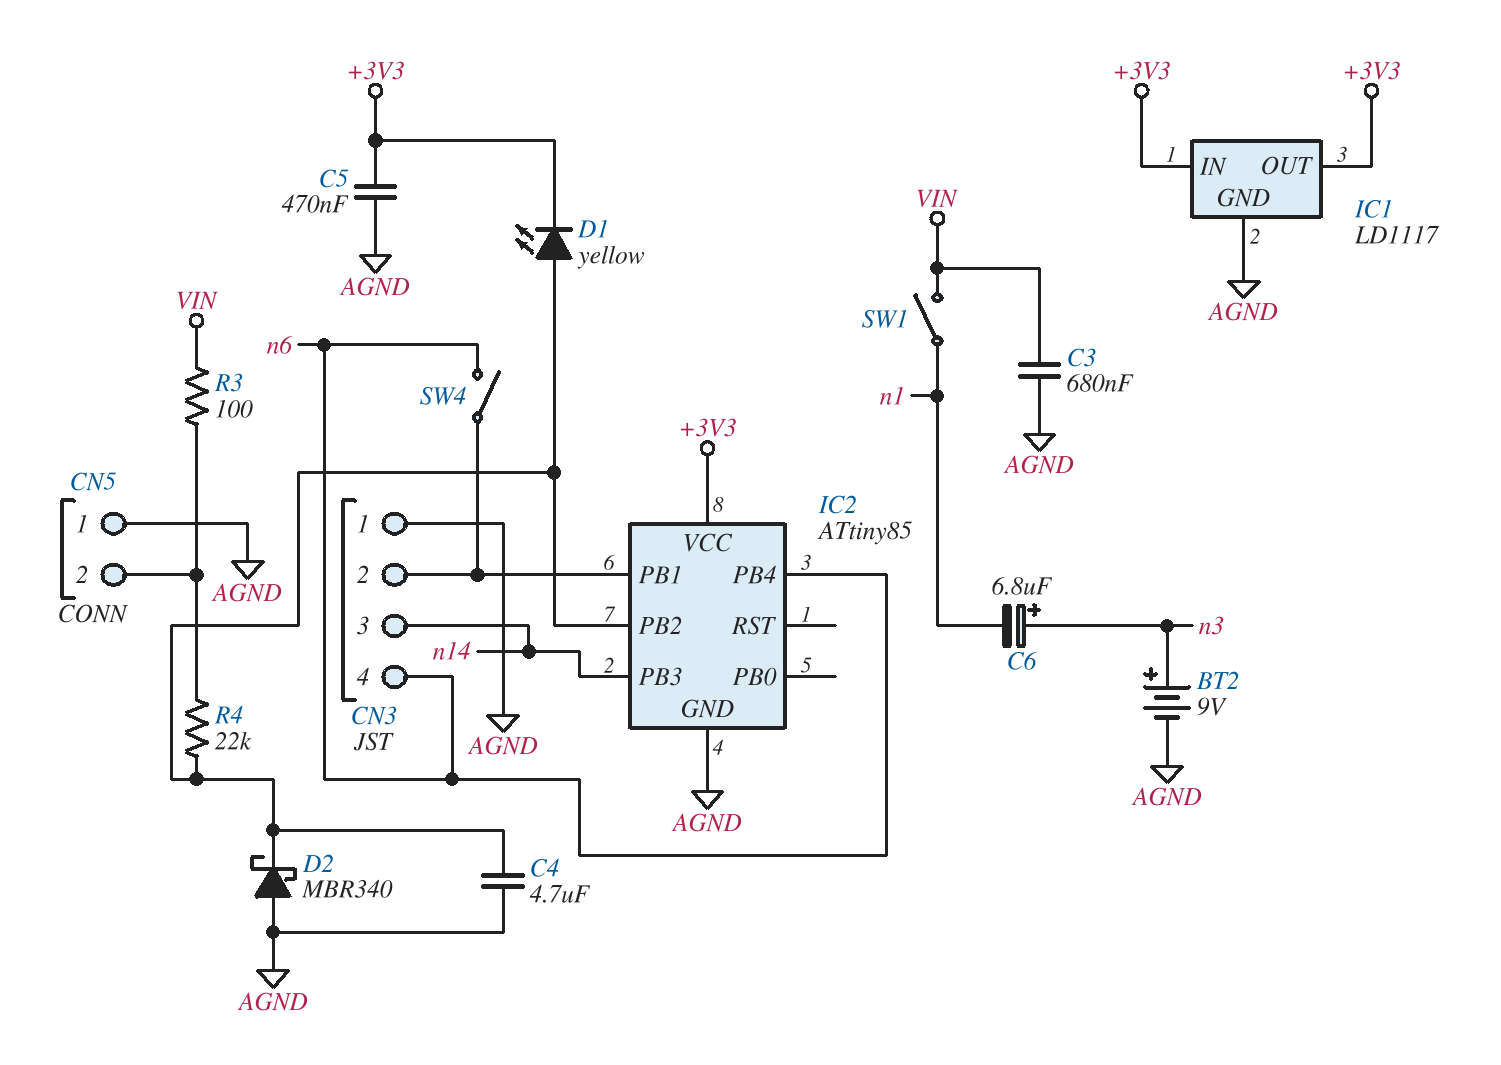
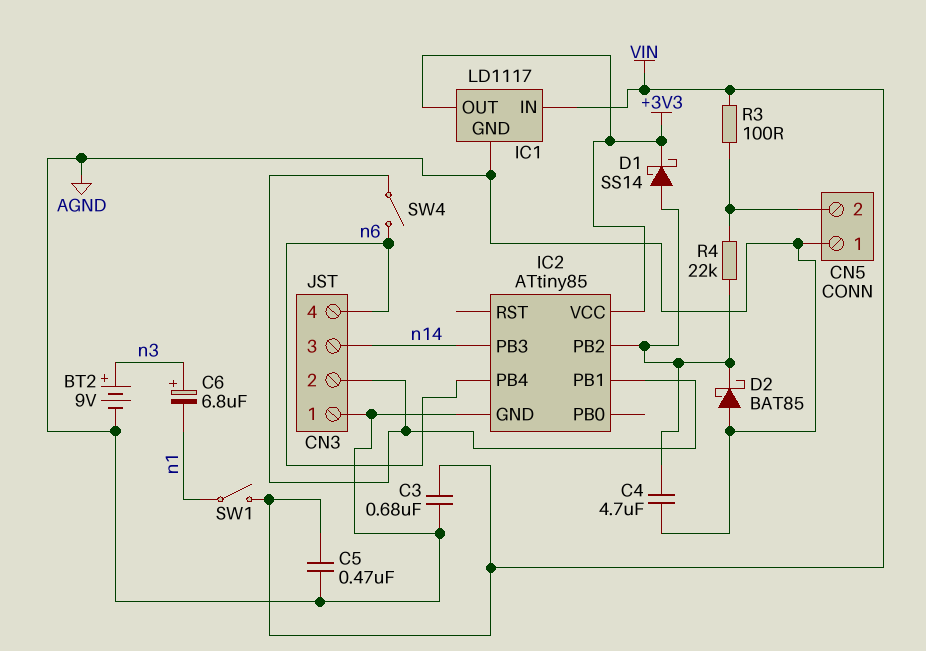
C5: 470nF (+3V3, AGND) -> 470nF (AGND, VIN)
D1: LED yellow (A IC2/PB2, K +3V3) -> schottky SS14 (A IC2/PB2, K +3V3)
D2: schottky MBR340 (A AGND, K IC2/PB2) -> schottky BAT85 (A AGND, K IC2/PB2)
IC1 pin IN: +3V3 -> VIN

